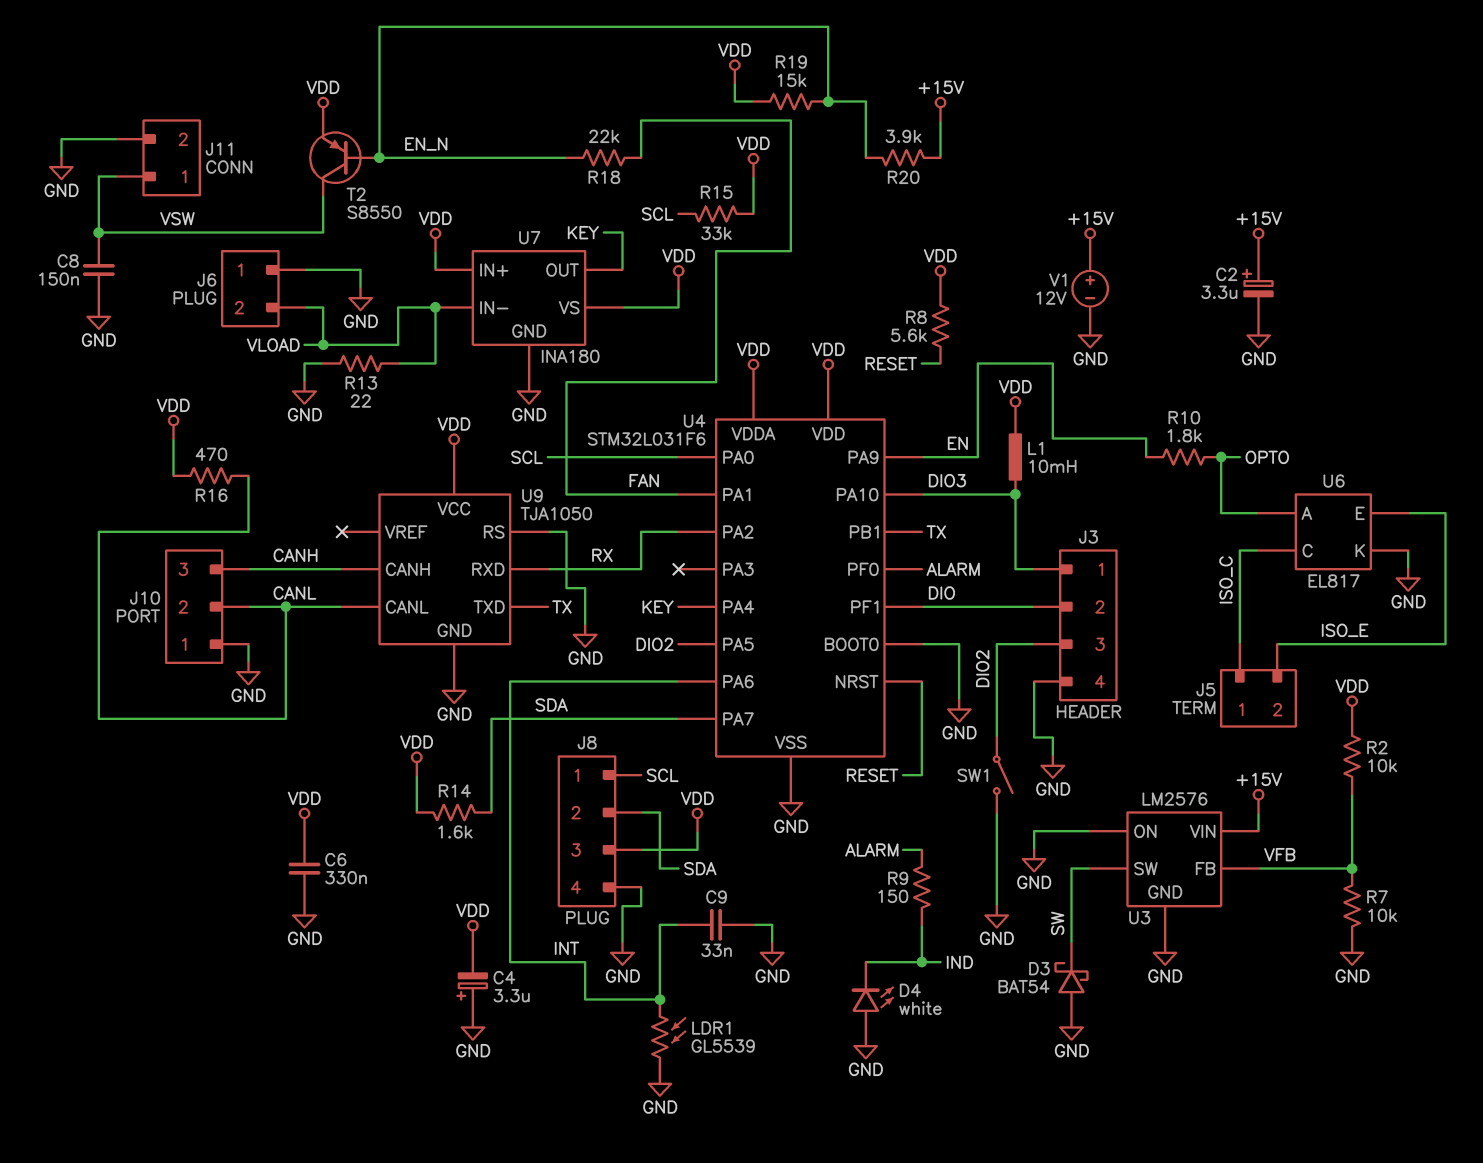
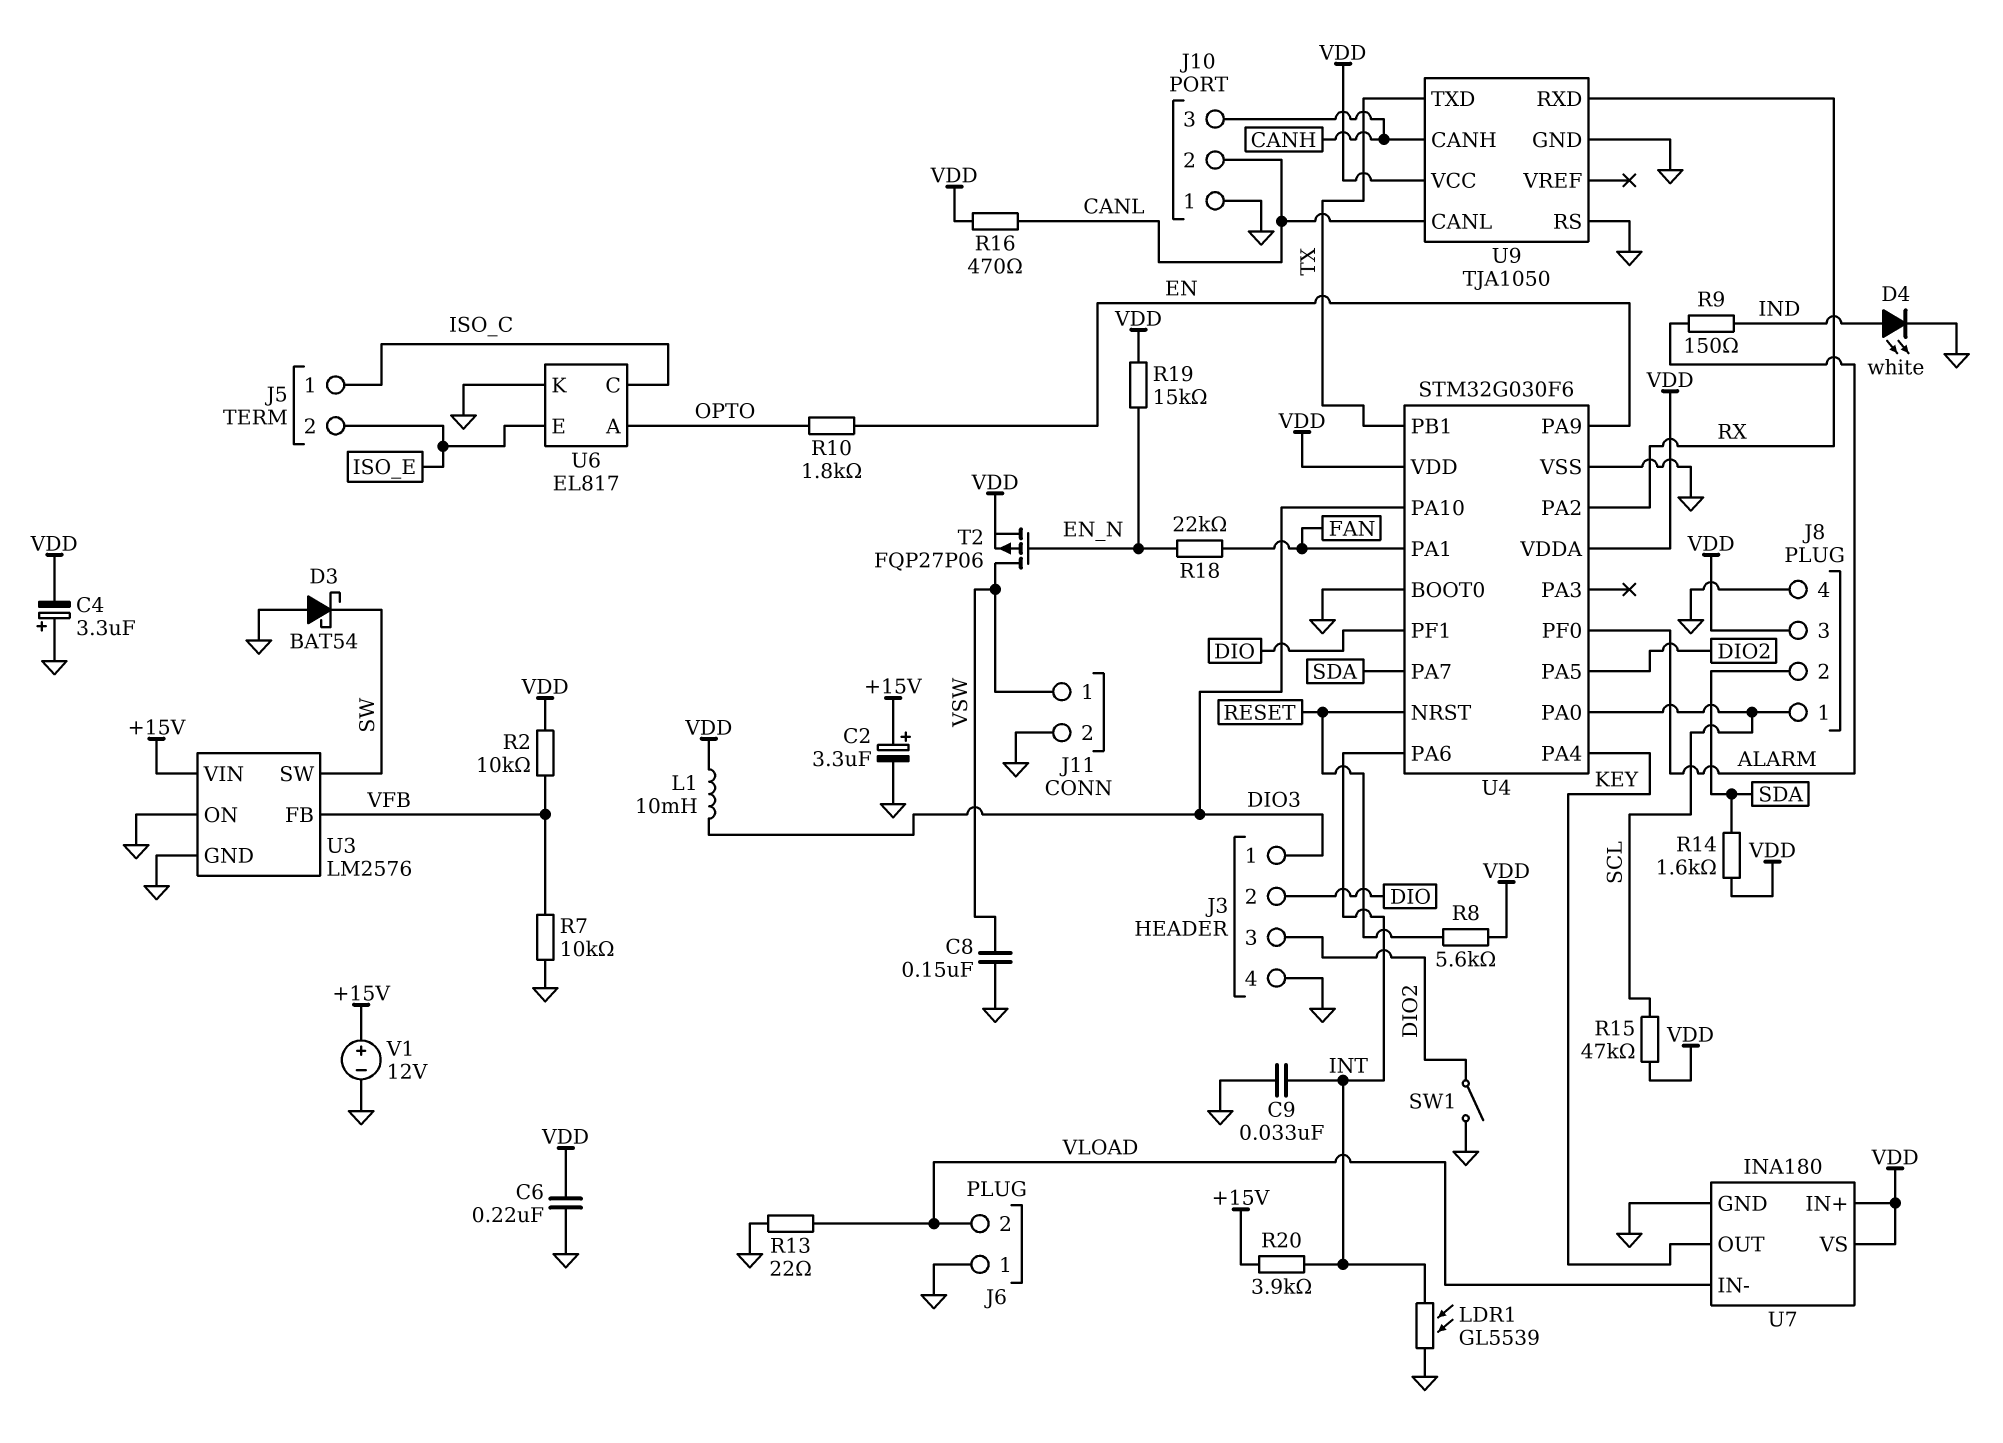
C6: 330nF (GND, VDD) -> 220nF (GND, VDD)
D4: LED white (A GND, K IND) -> LED white (A IND, K GND)
R15: 33k (SCL, VDD) -> 47k (SCL, VDD)
R20: 3.9k (+15V, EN_N) -> 3.9k (+15V, INT)
T2: PNP S8550 (B EN_N, C VSW, E VDD) -> PMOS FQP27P06 (G EN_N, D VSW, S VDD)
U4: STM32L031F6 -> STM32G030F6

